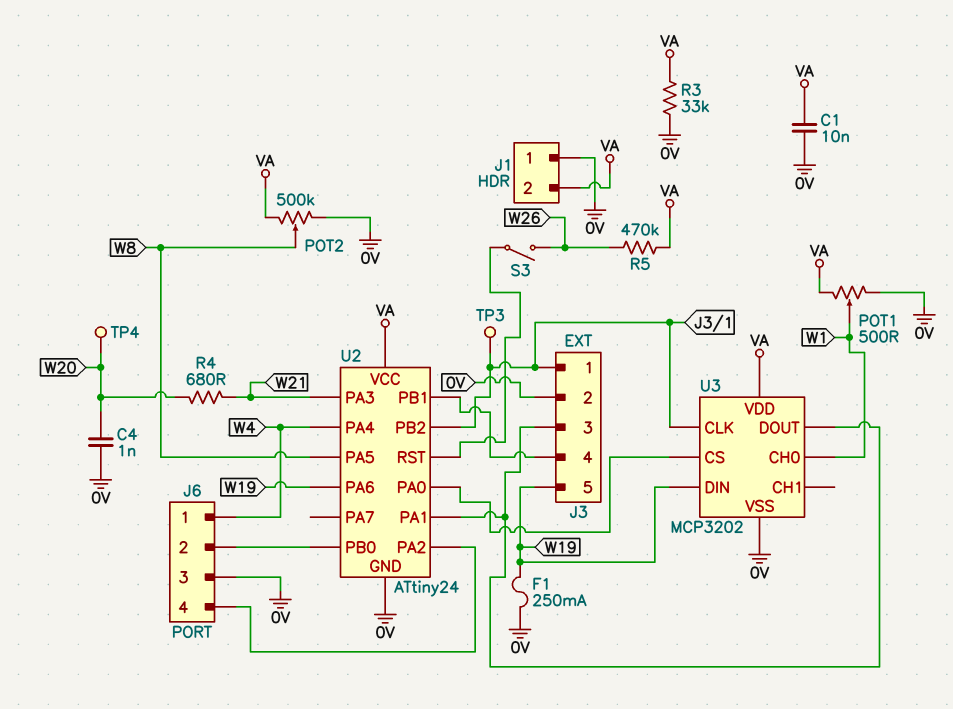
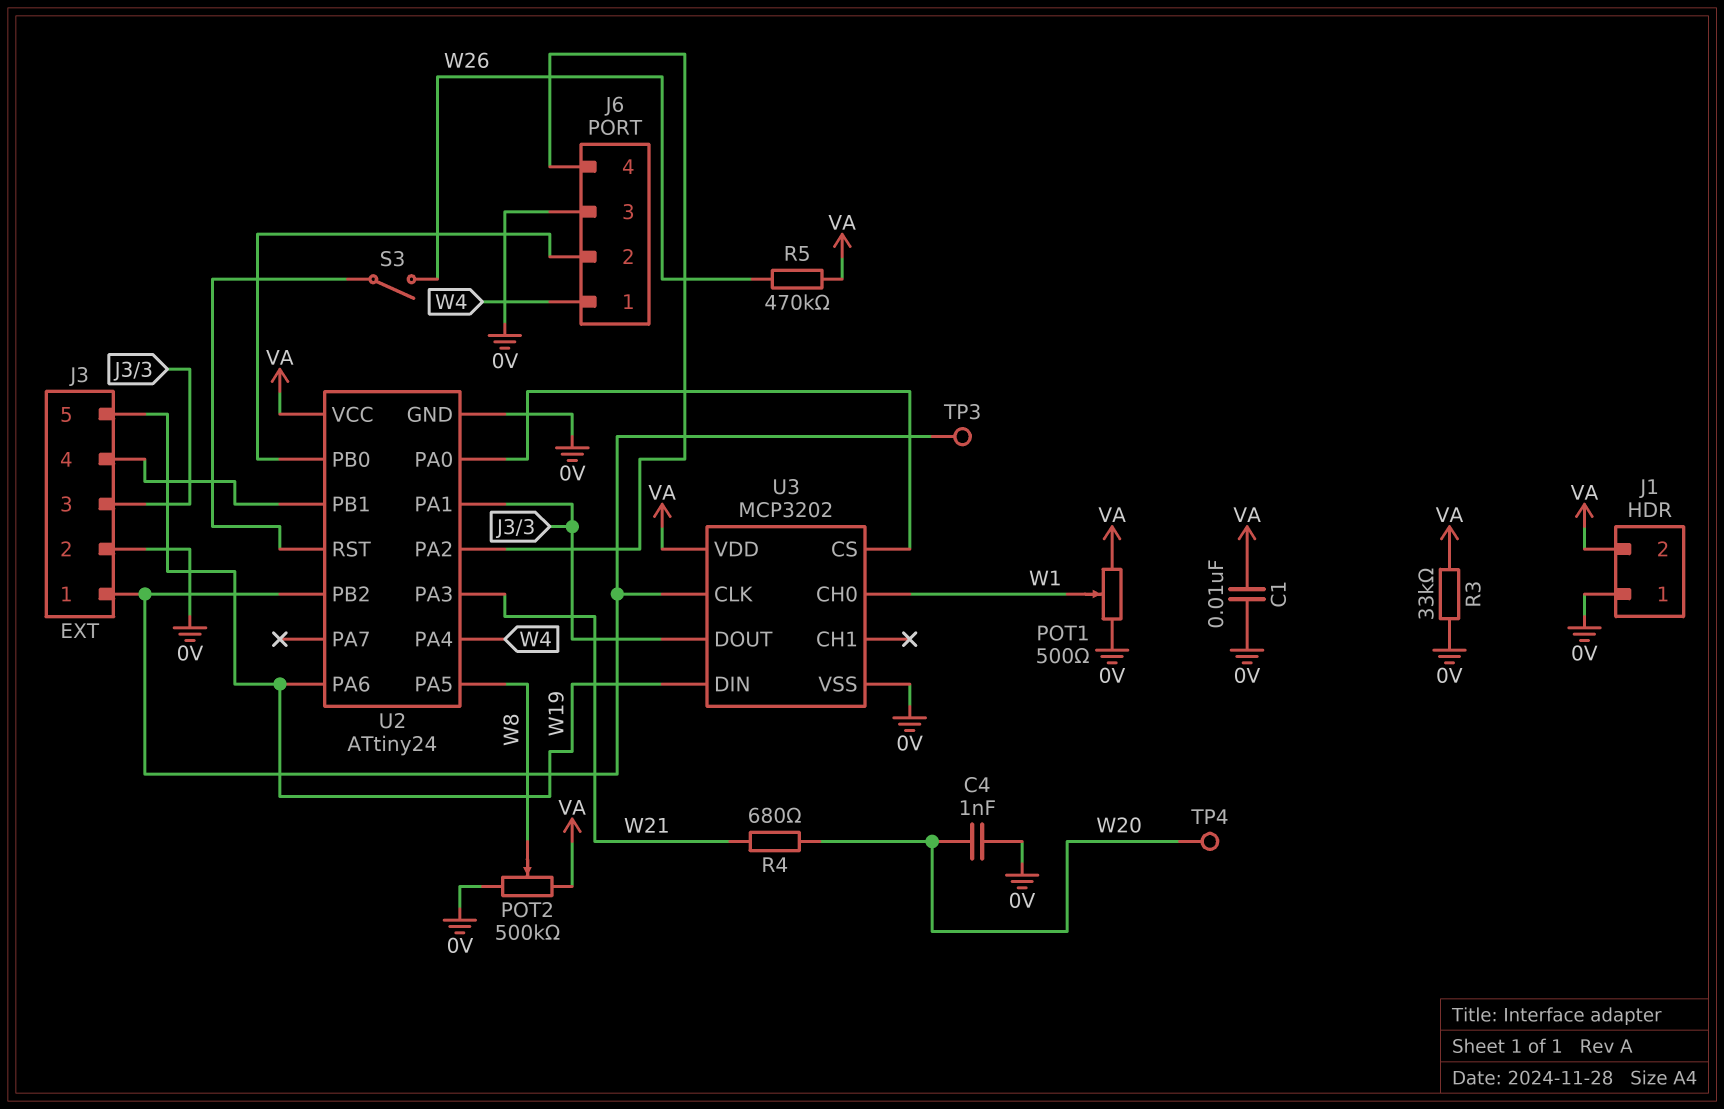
F1: 250mA (0V, W19) -> none

